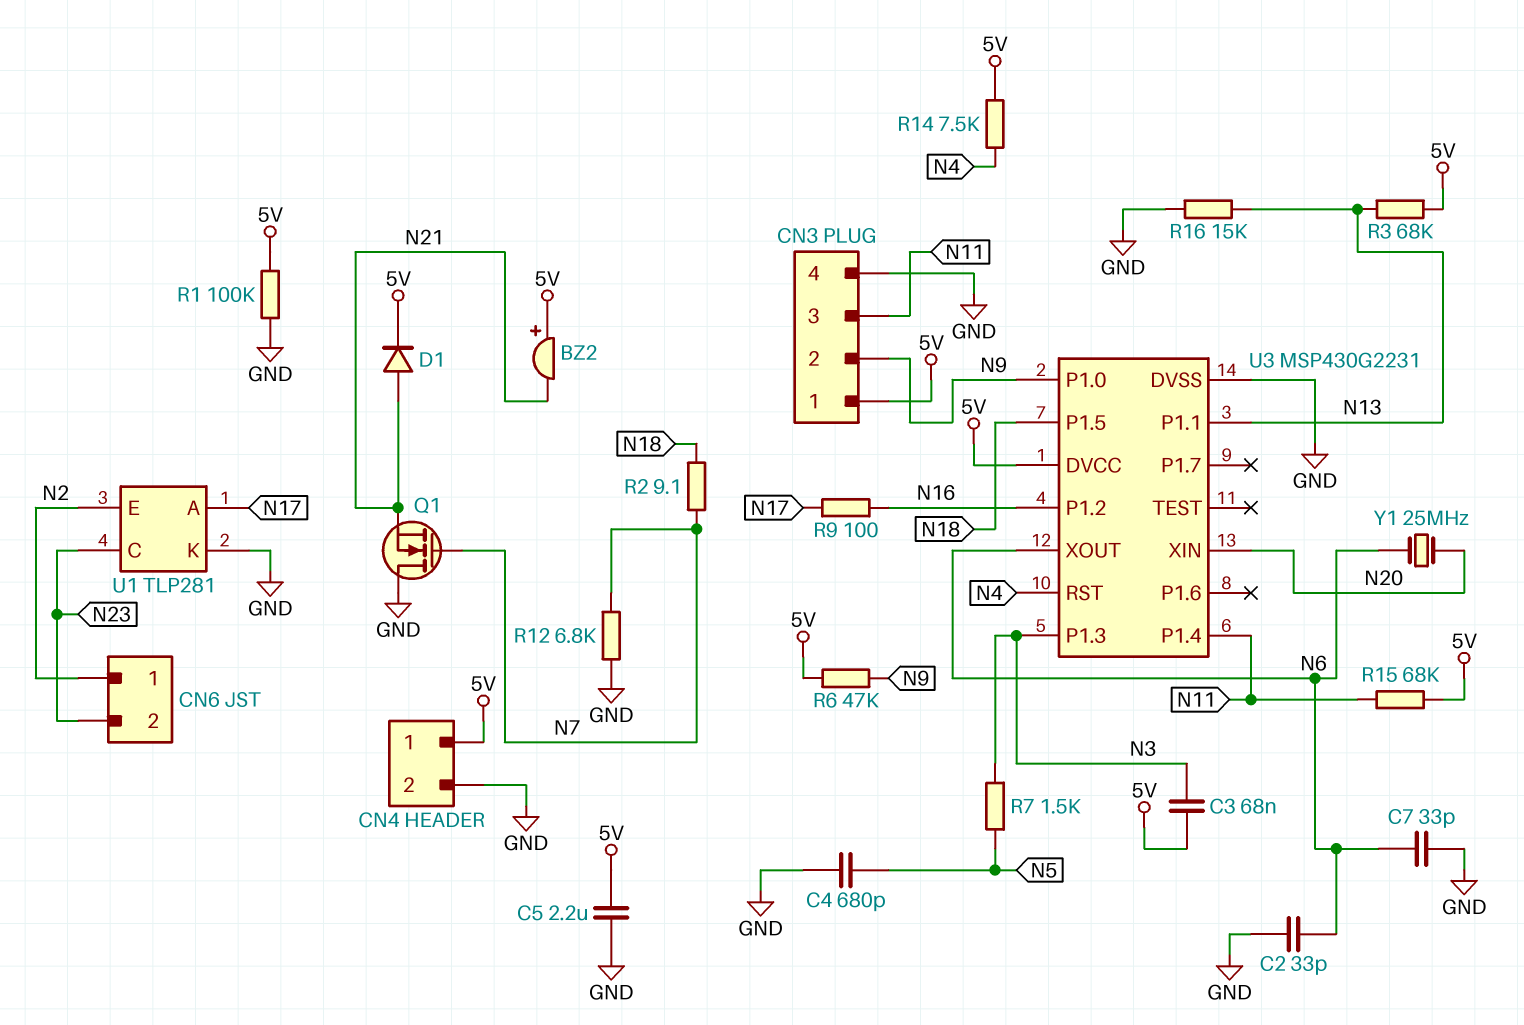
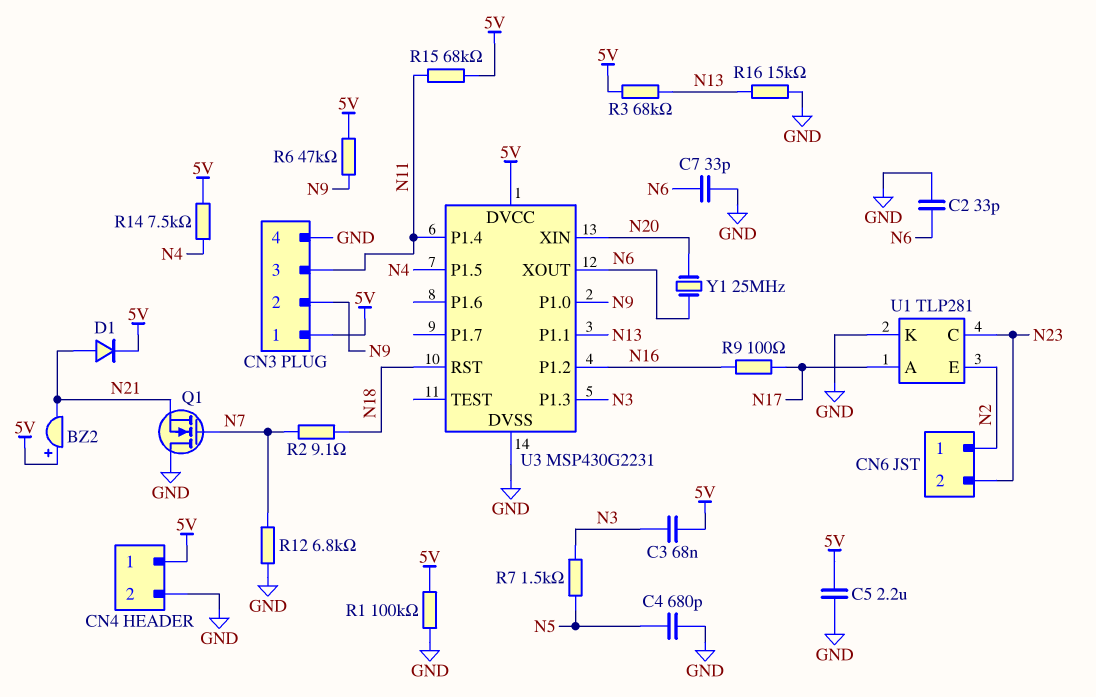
U3 pin P1.5: N18 -> N4
U3 pin RST: N4 -> N18

